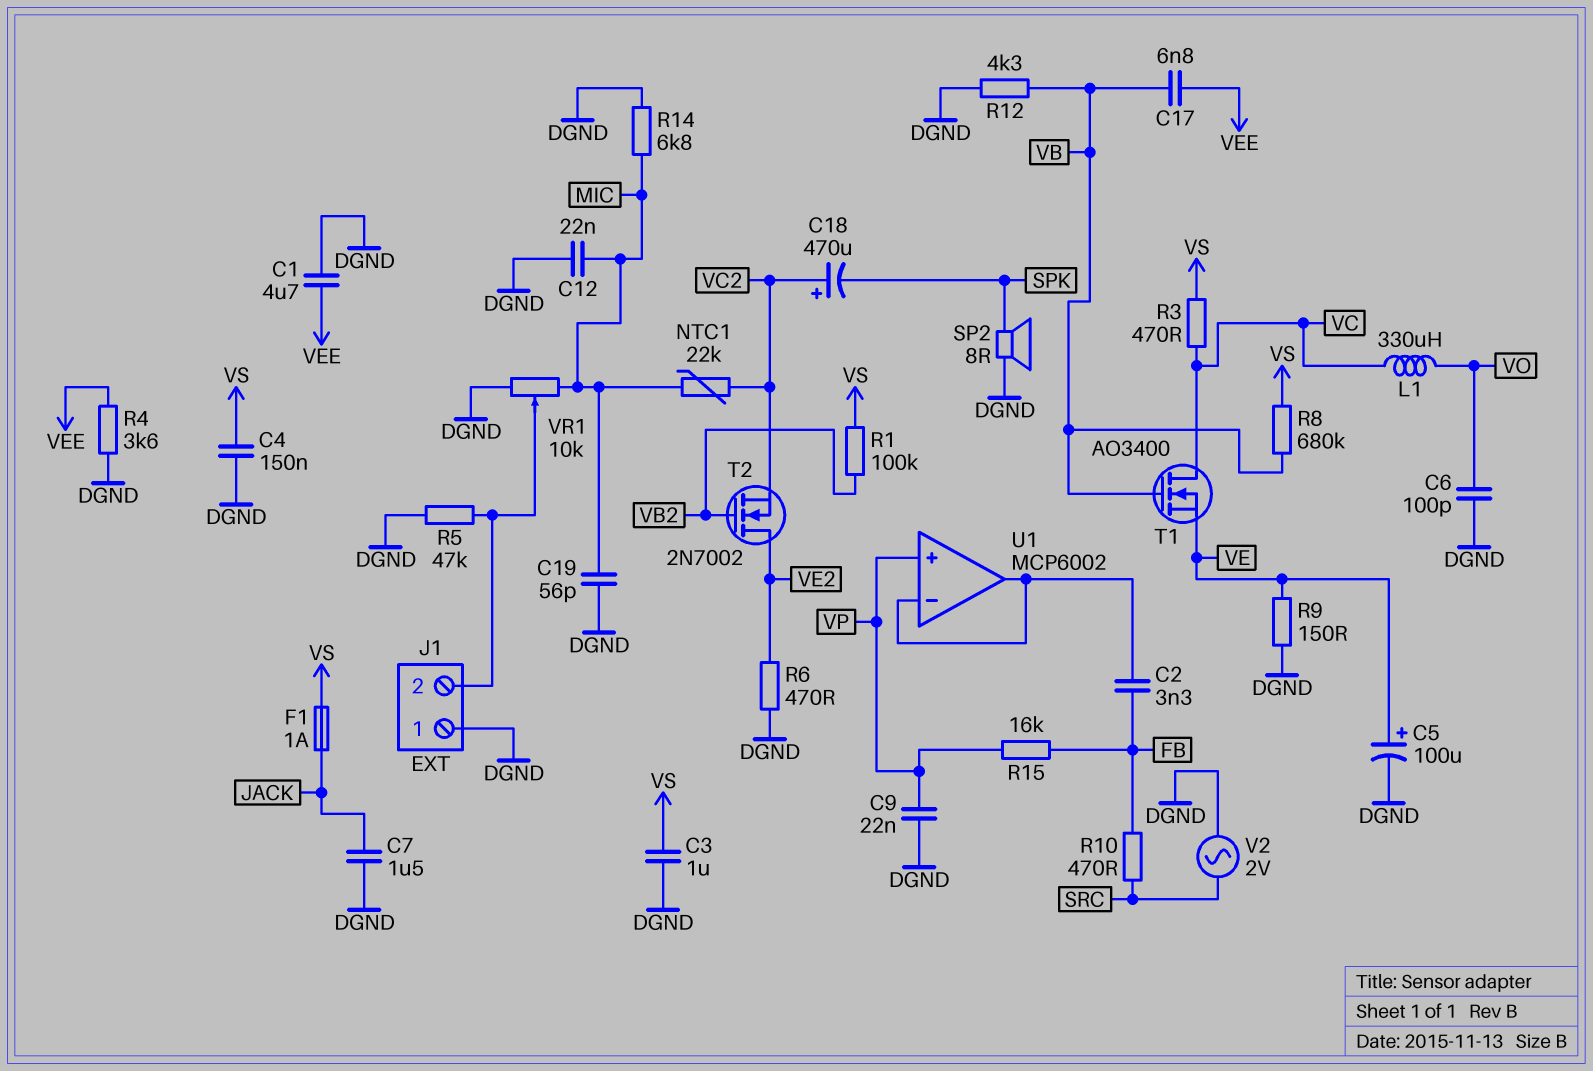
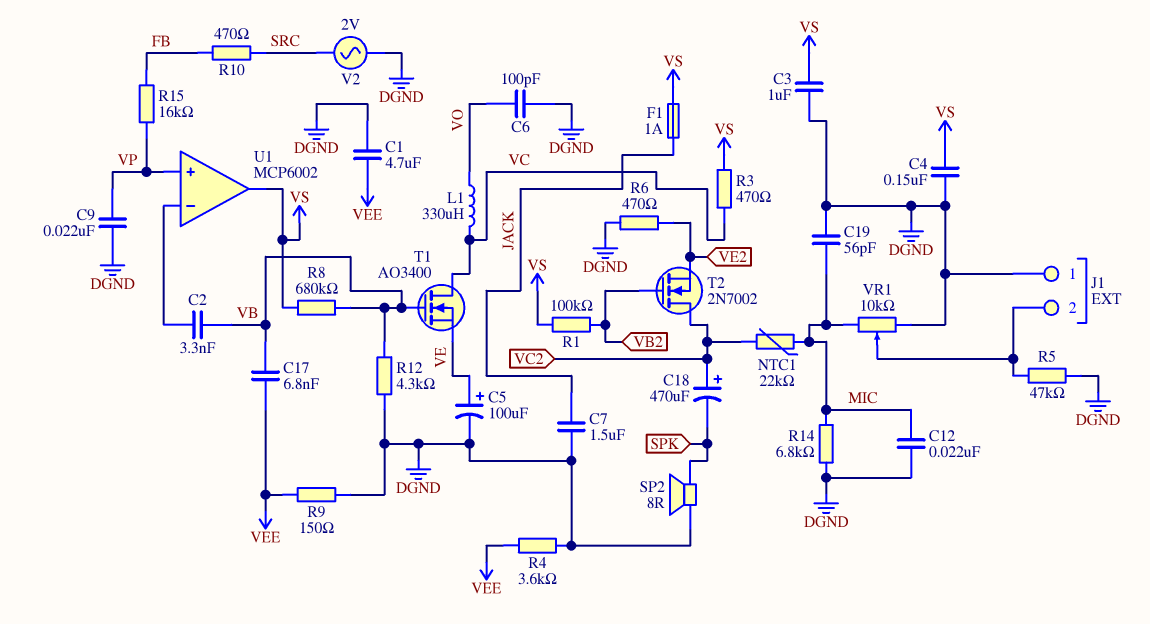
C2: 3.3nF (FB, U1/in-) -> 3.3nF (U1/in-, VB)
R9: 150 (DGND, VE) -> 150 (DGND, VEE)
T2: NMOS 2N7002 (G VB2, D VE2, S VC2) -> NMOS 2N7002 (G VB2, D VC2, S VE2)
U1 pin out: U1/in- -> VS

